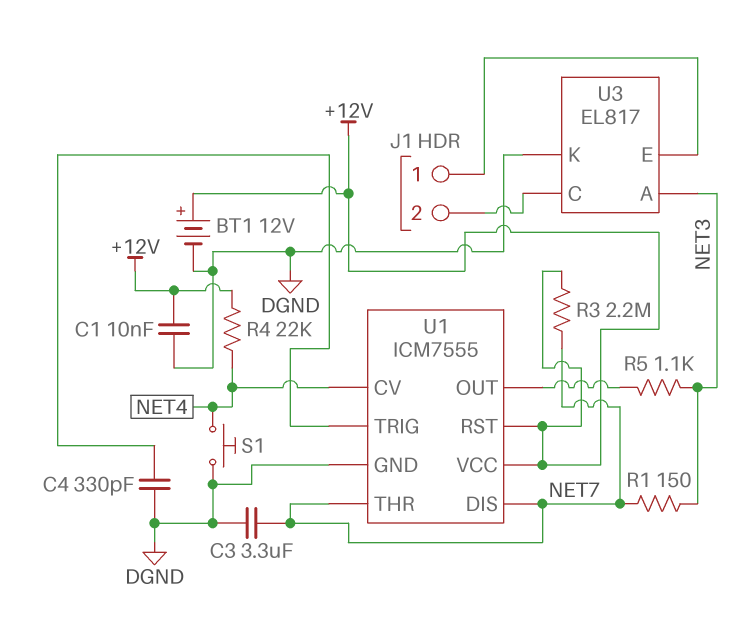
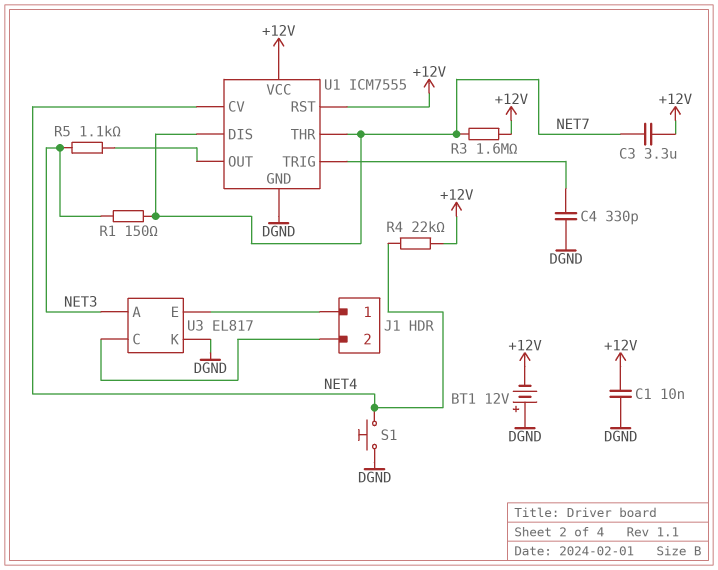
BT1: 12V (plus +12V, minus DGND) -> 12V (plus DGND, minus +12V)
C3: 3.3uF (DGND, NET7) -> 3.3uF (+12V, NET7)
R3: 2.2M (+12V, NET7) -> 1.6M (+12V, NET7)

